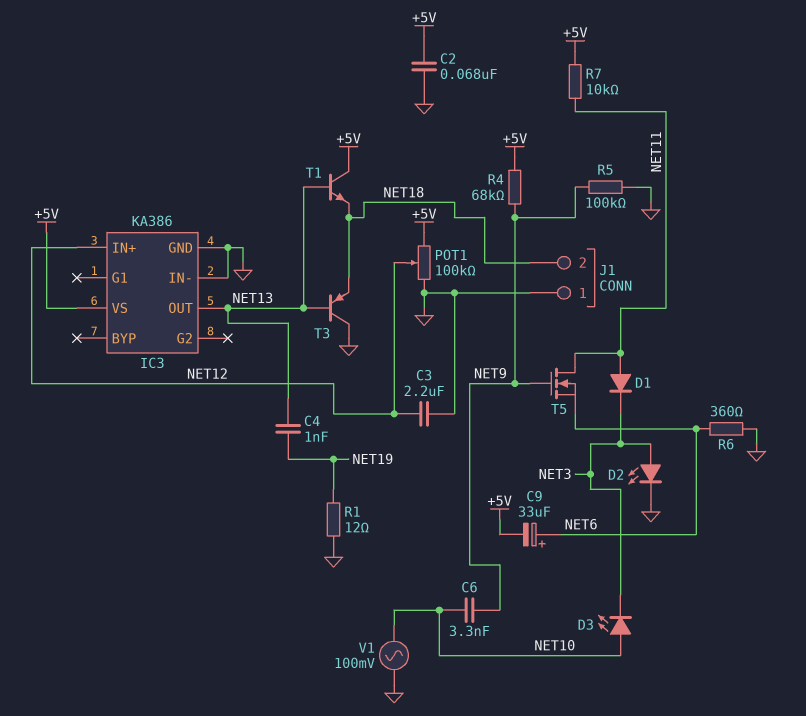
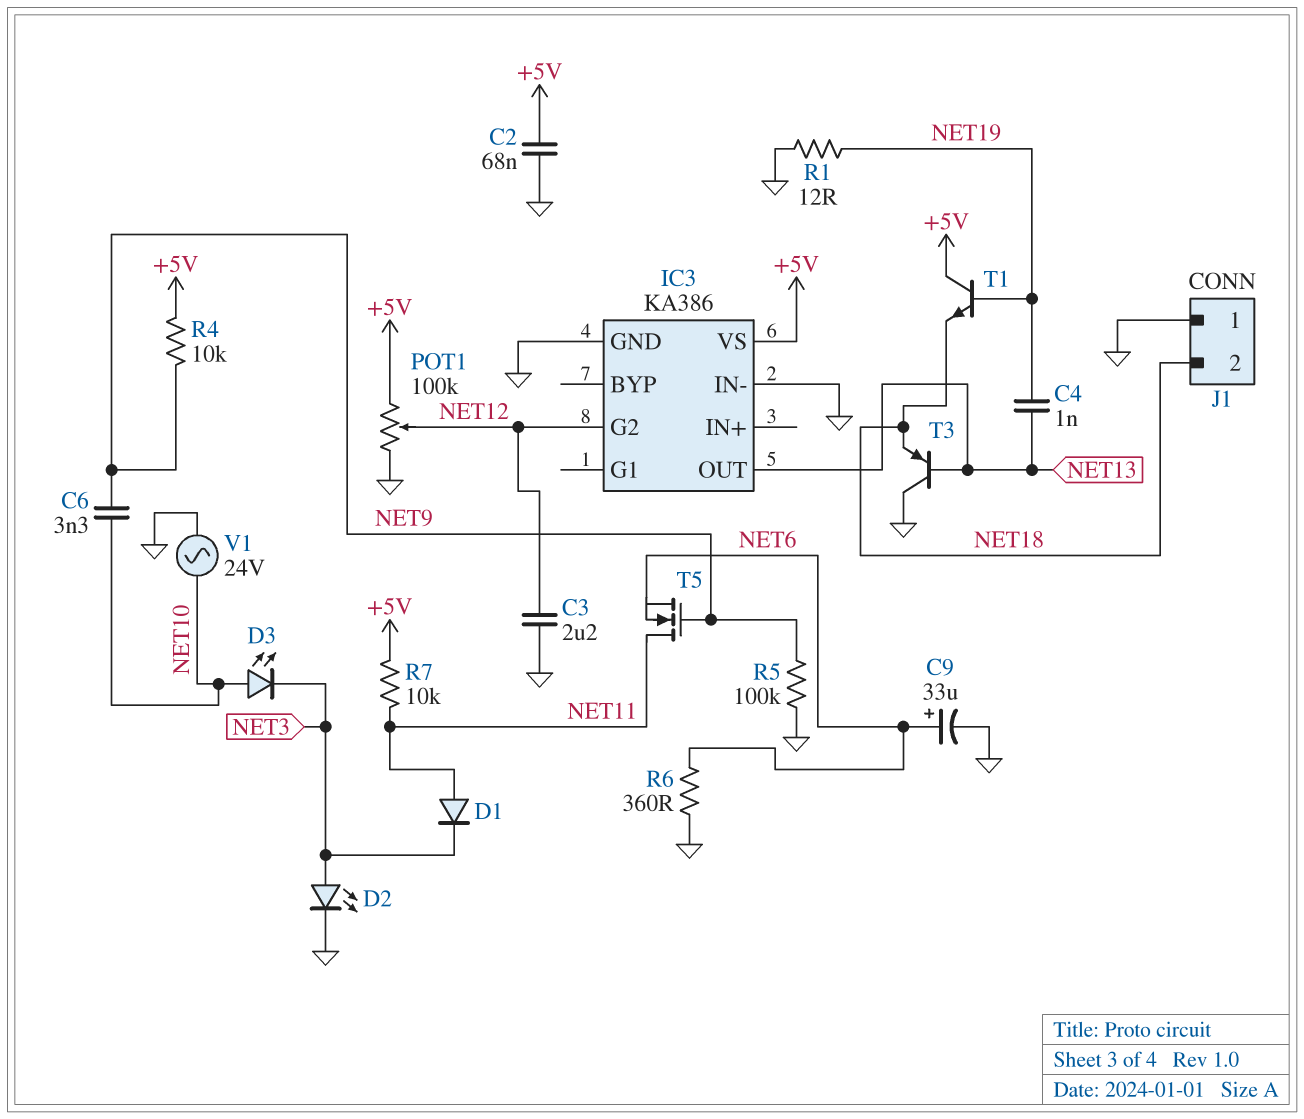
C9: 33uF (plus NET6, minus +5V) -> 33uF (plus NET6, minus GND)
IC3 pin G2: none -> NET12
IC3 pin IN+: NET12 -> none
R4: 68k (+5V, NET9) -> 10k (+5V, NET9)
T1: NPN (B NET13, C +5V, E NET18) -> NPN (B NET19, C +5V, E NET18)
V1: AC 100mV (GND, NET10) -> AC 24V (GND, NET10)

